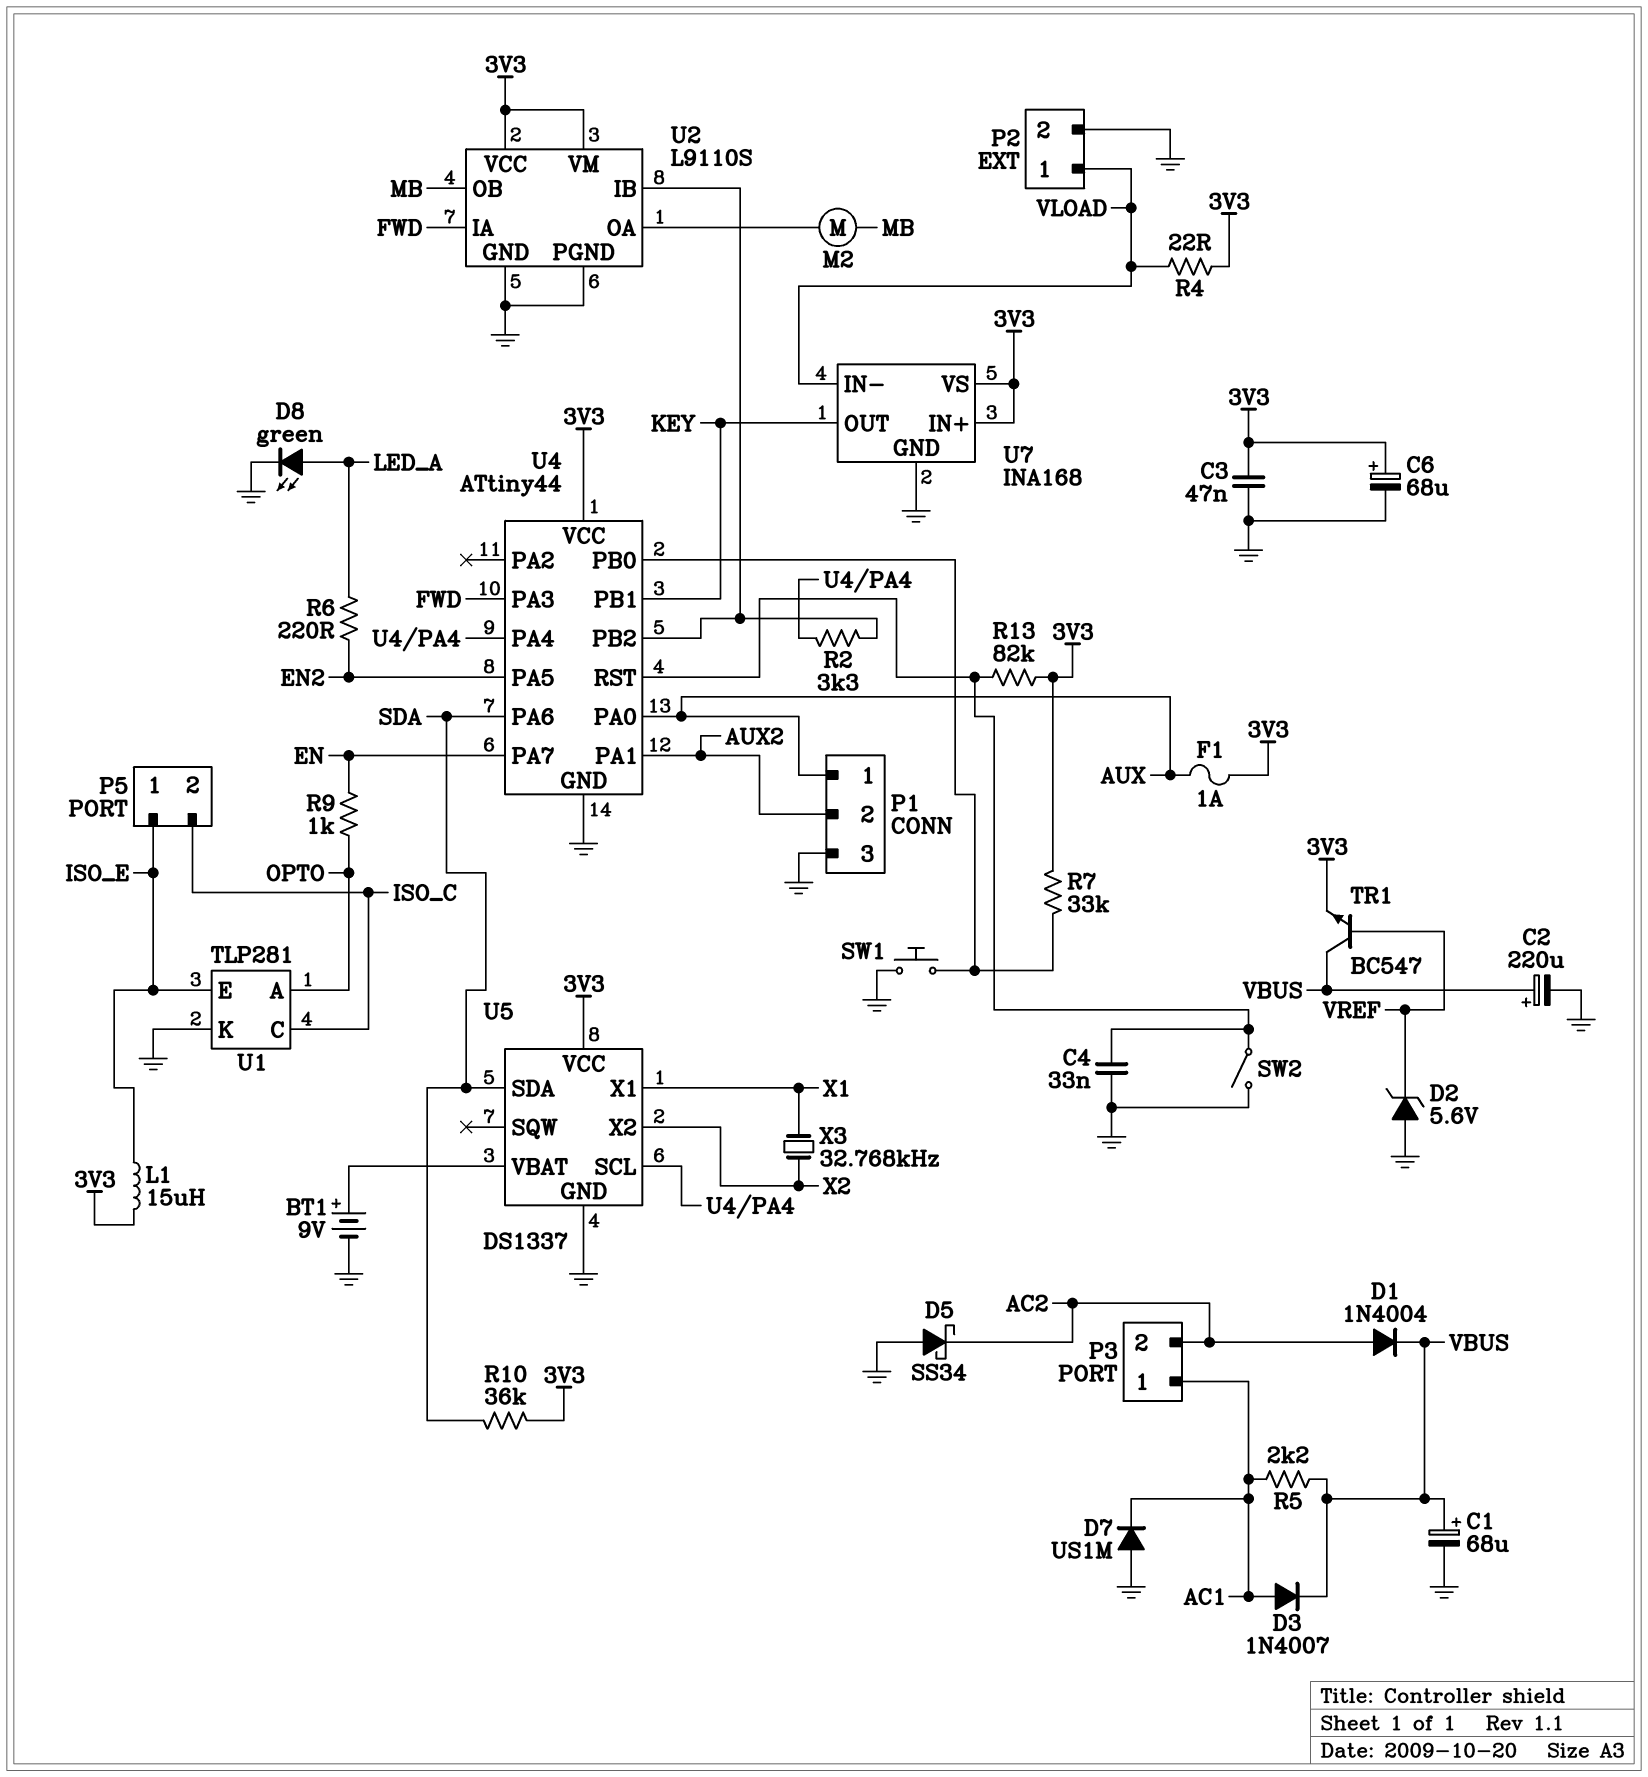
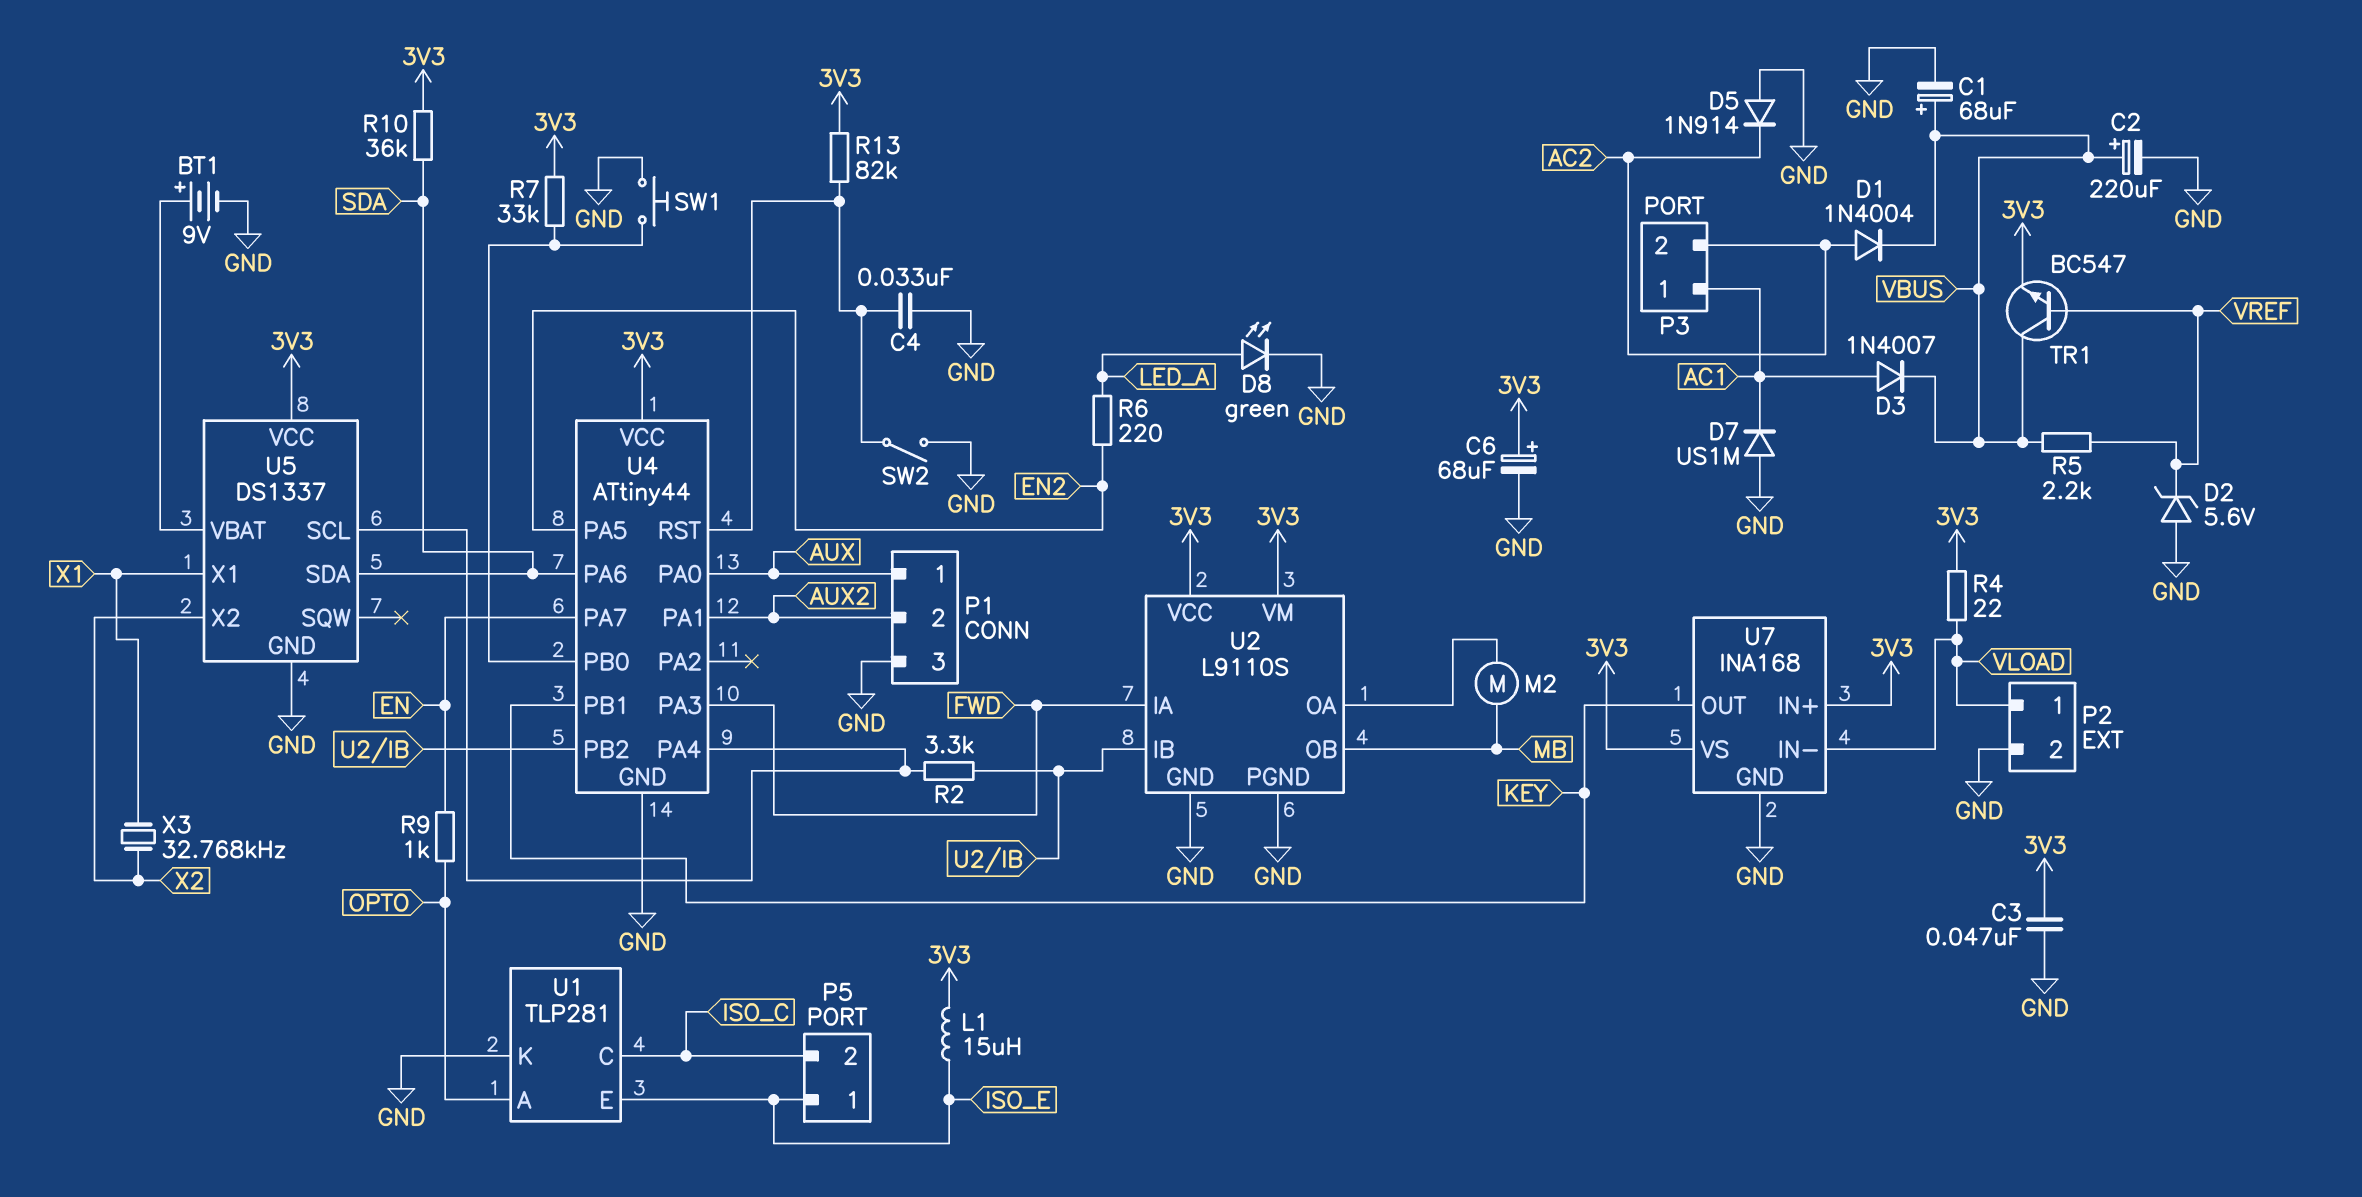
D5: schottky SS34 (A GND, K AC2) -> diode 1N914 (A GND, K AC2)
F1: 1A (3V3, AUX) -> none
R5: 2.2k (AC1, VBUS) -> 2.2k (VBUS, VREF)

